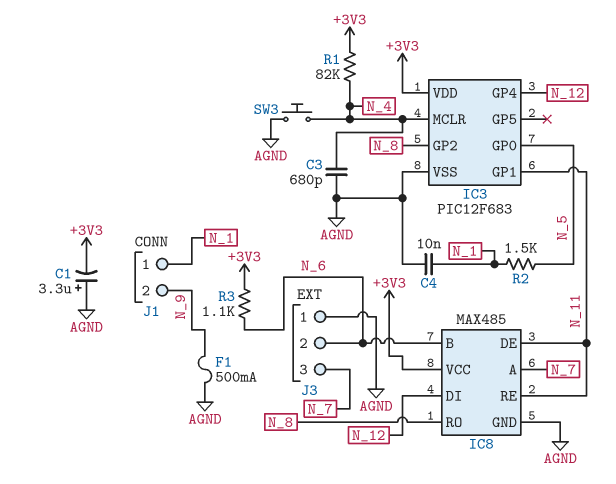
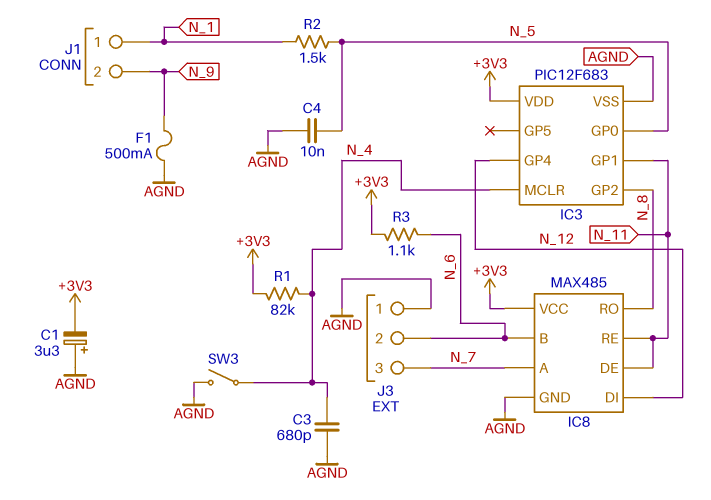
C4: 10nF (AGND, N_1) -> 10nF (AGND, N_5)
SW3: button (AGND, N_4) -> switch (AGND, N_4)

